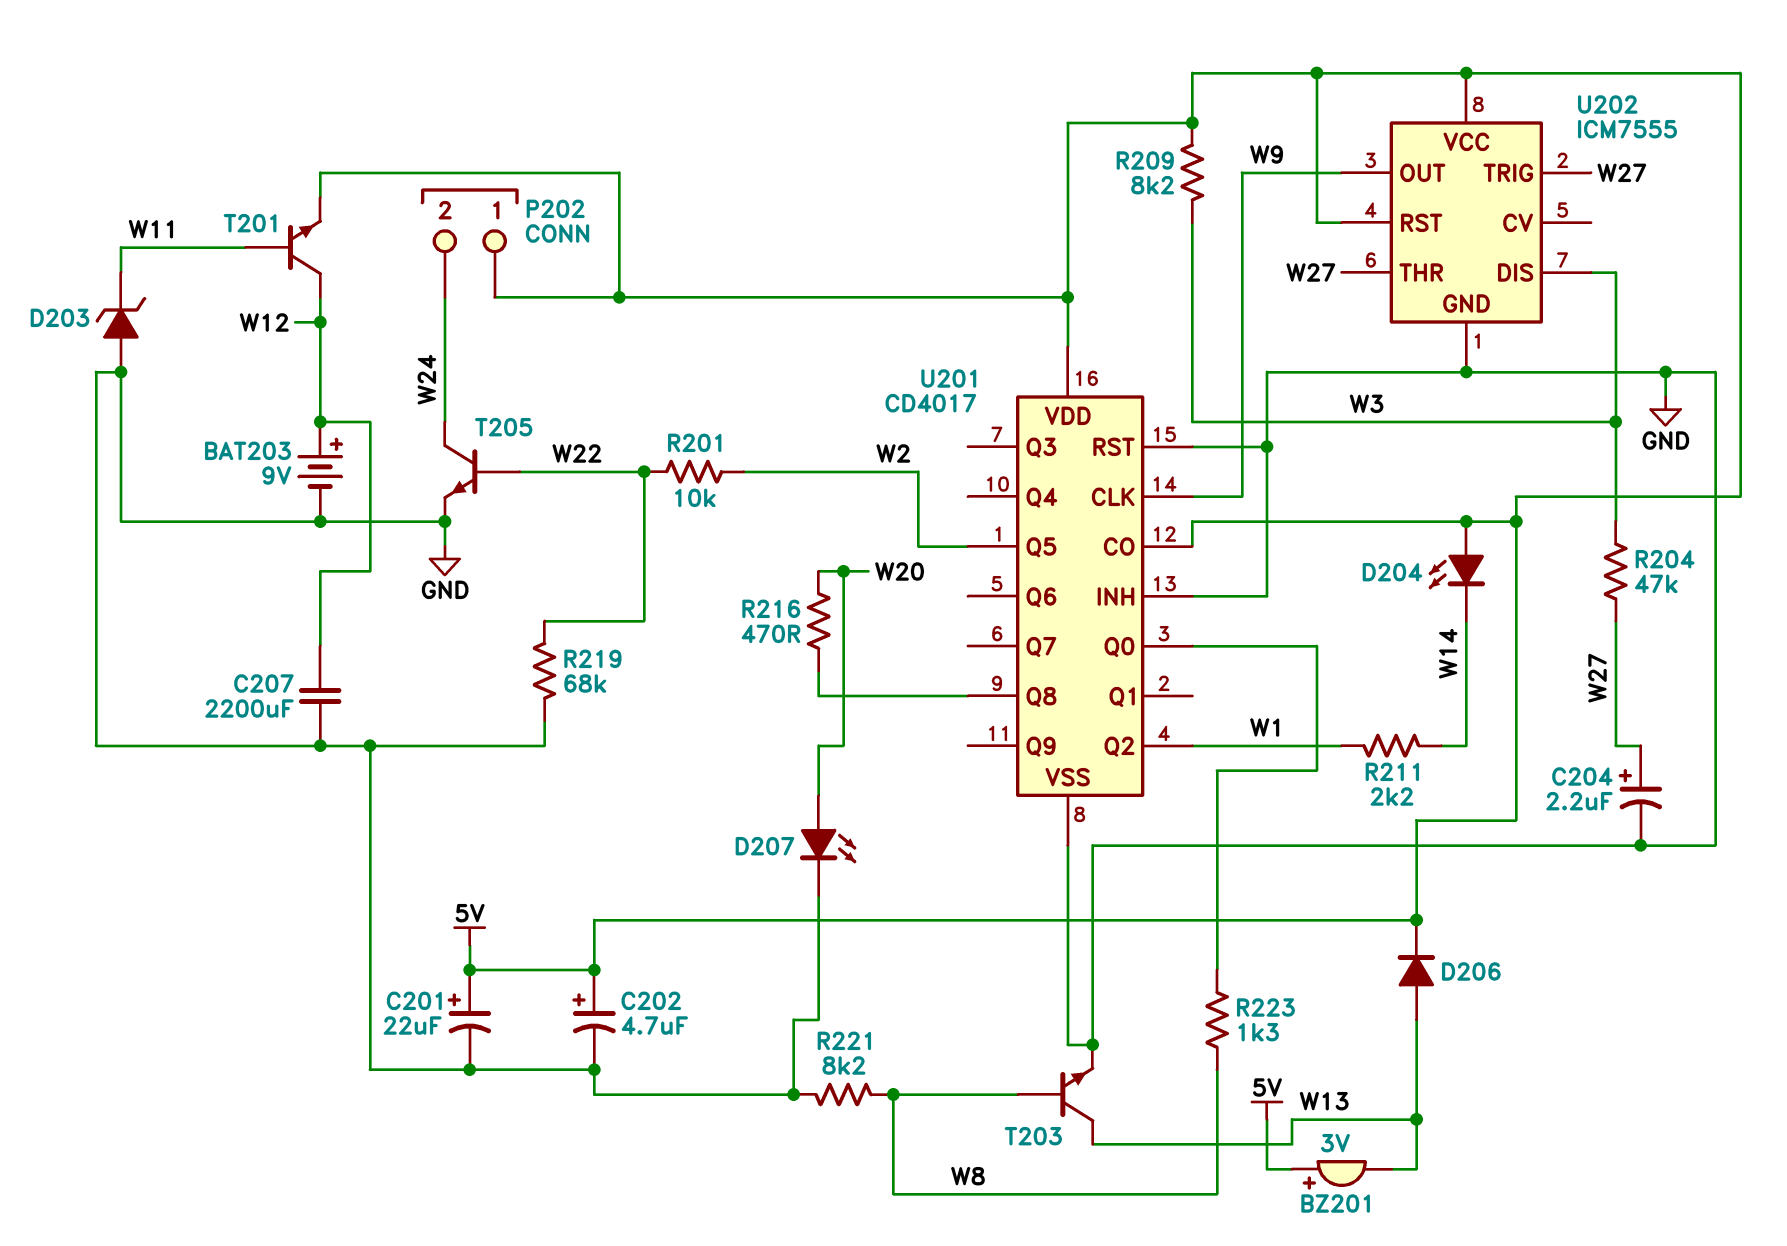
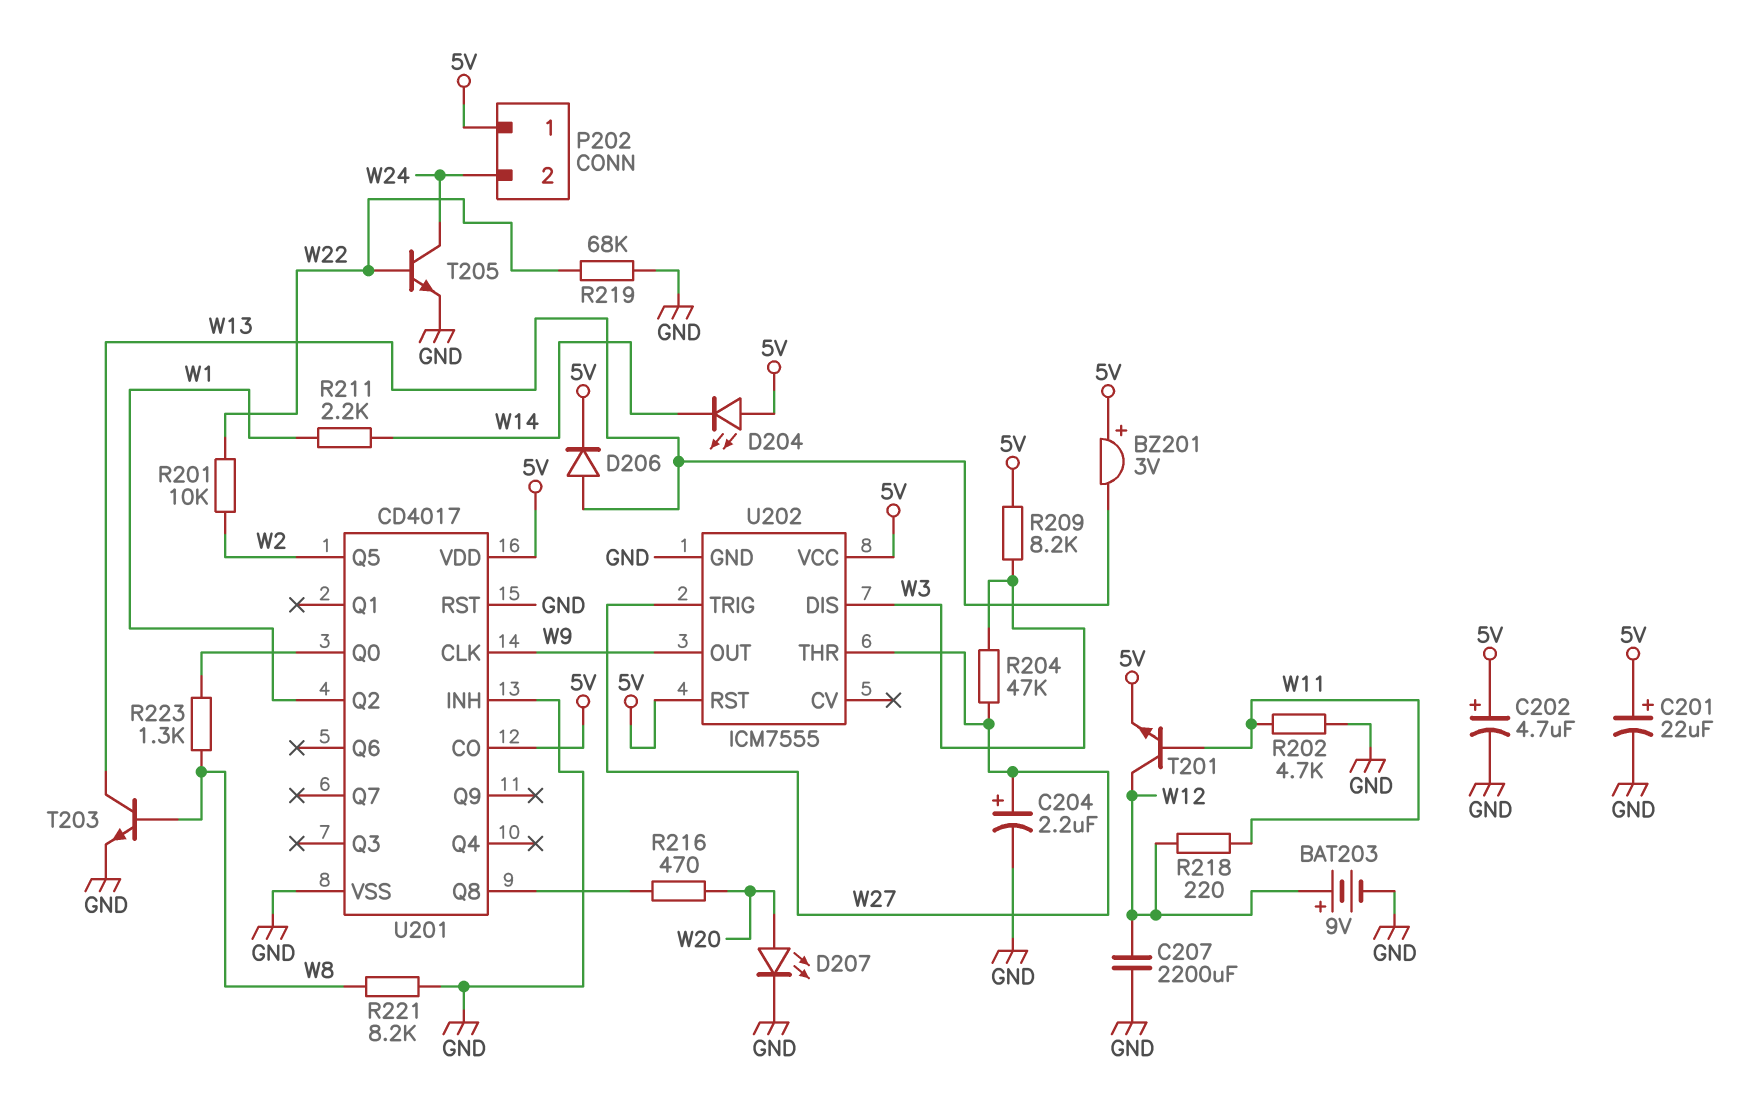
D203: zener (A GND, K W11) -> none
R202: none -> 4.7k (GND, W11)
R218: none -> 220 (W11, W12)

